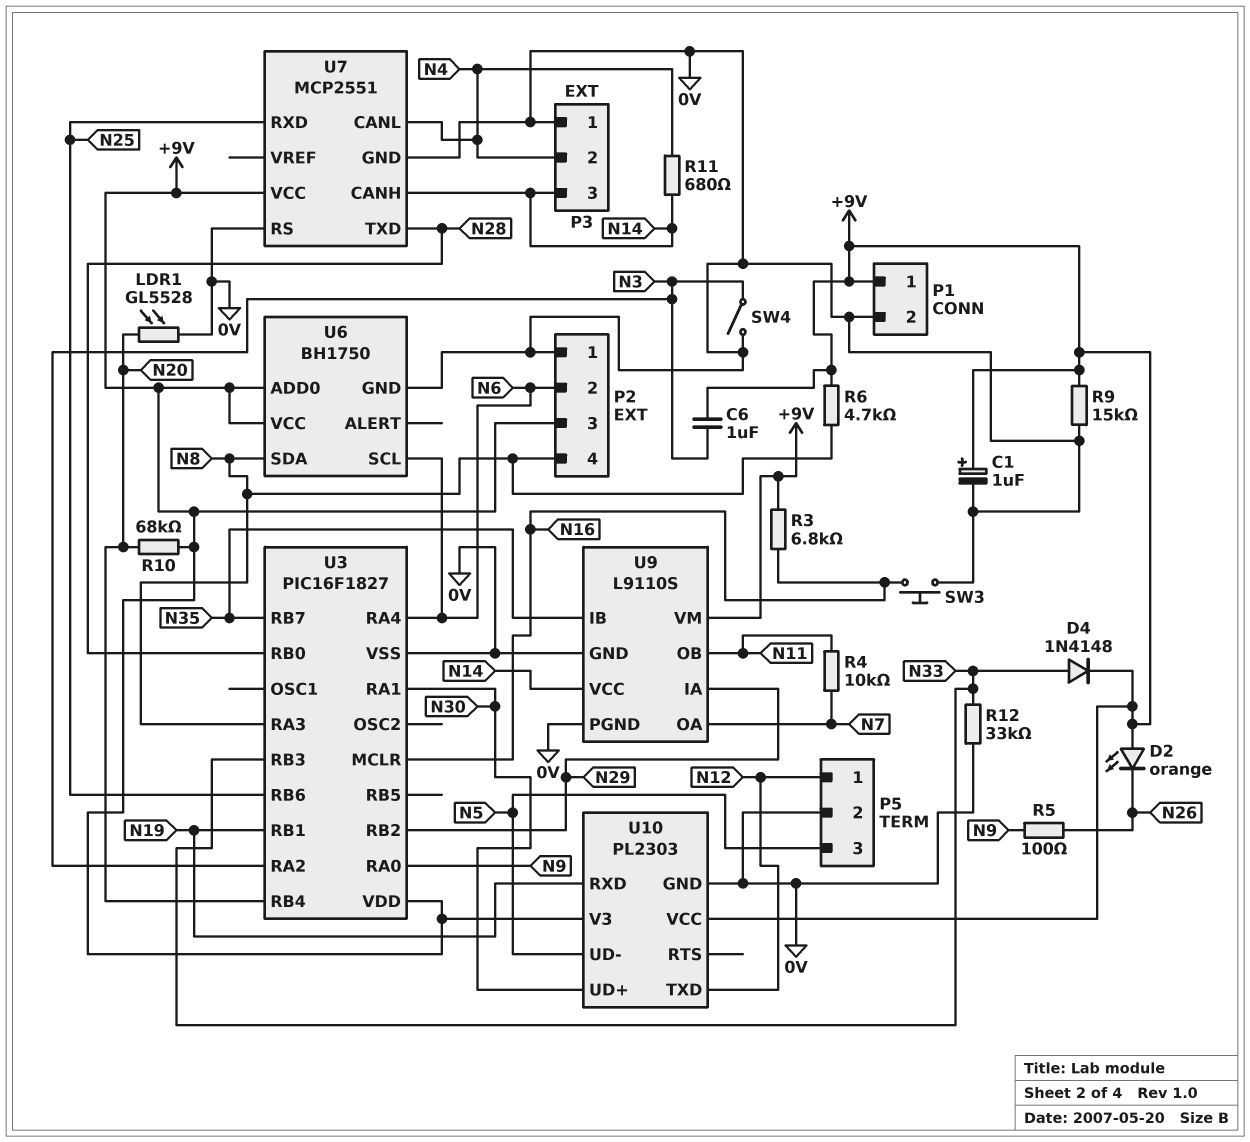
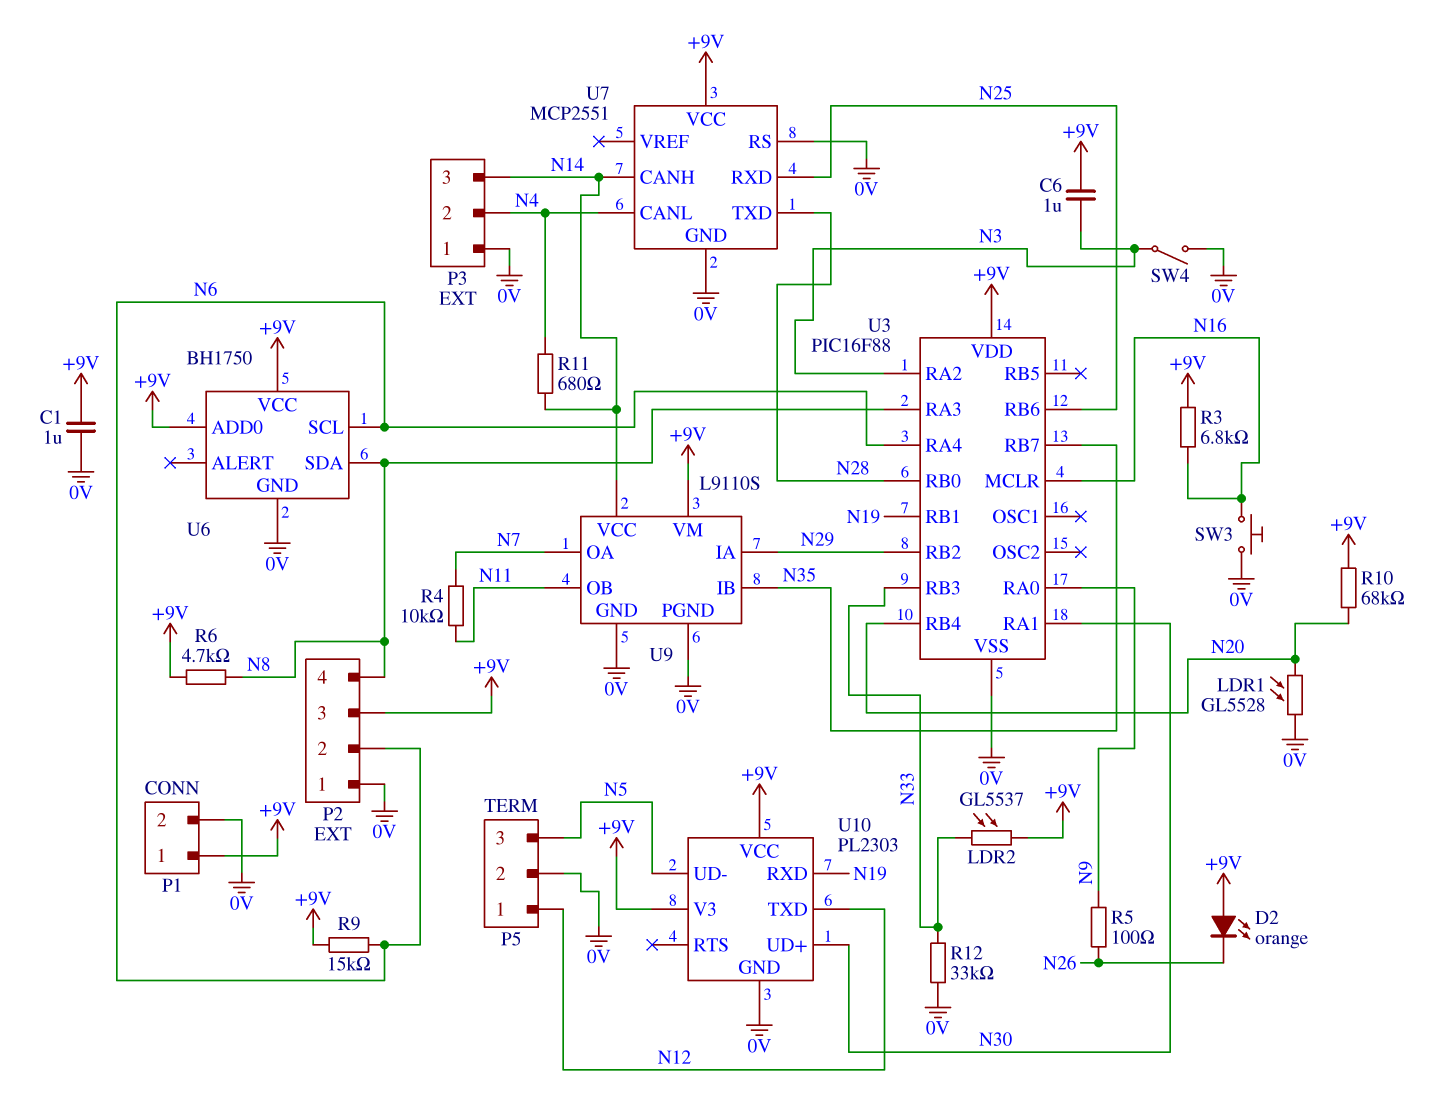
C1: 1uF (plus +9V, minus 0V) -> 1uF (+9V, 0V)
D4: diode 1N4148 (A N33, K +9V) -> none
LDR2: none -> GL5537 (+9V, N33)
R9: 15k (+9V, 0V) -> 15k (+9V, N6)
U3: PIC16F1827 -> PIC16F88

